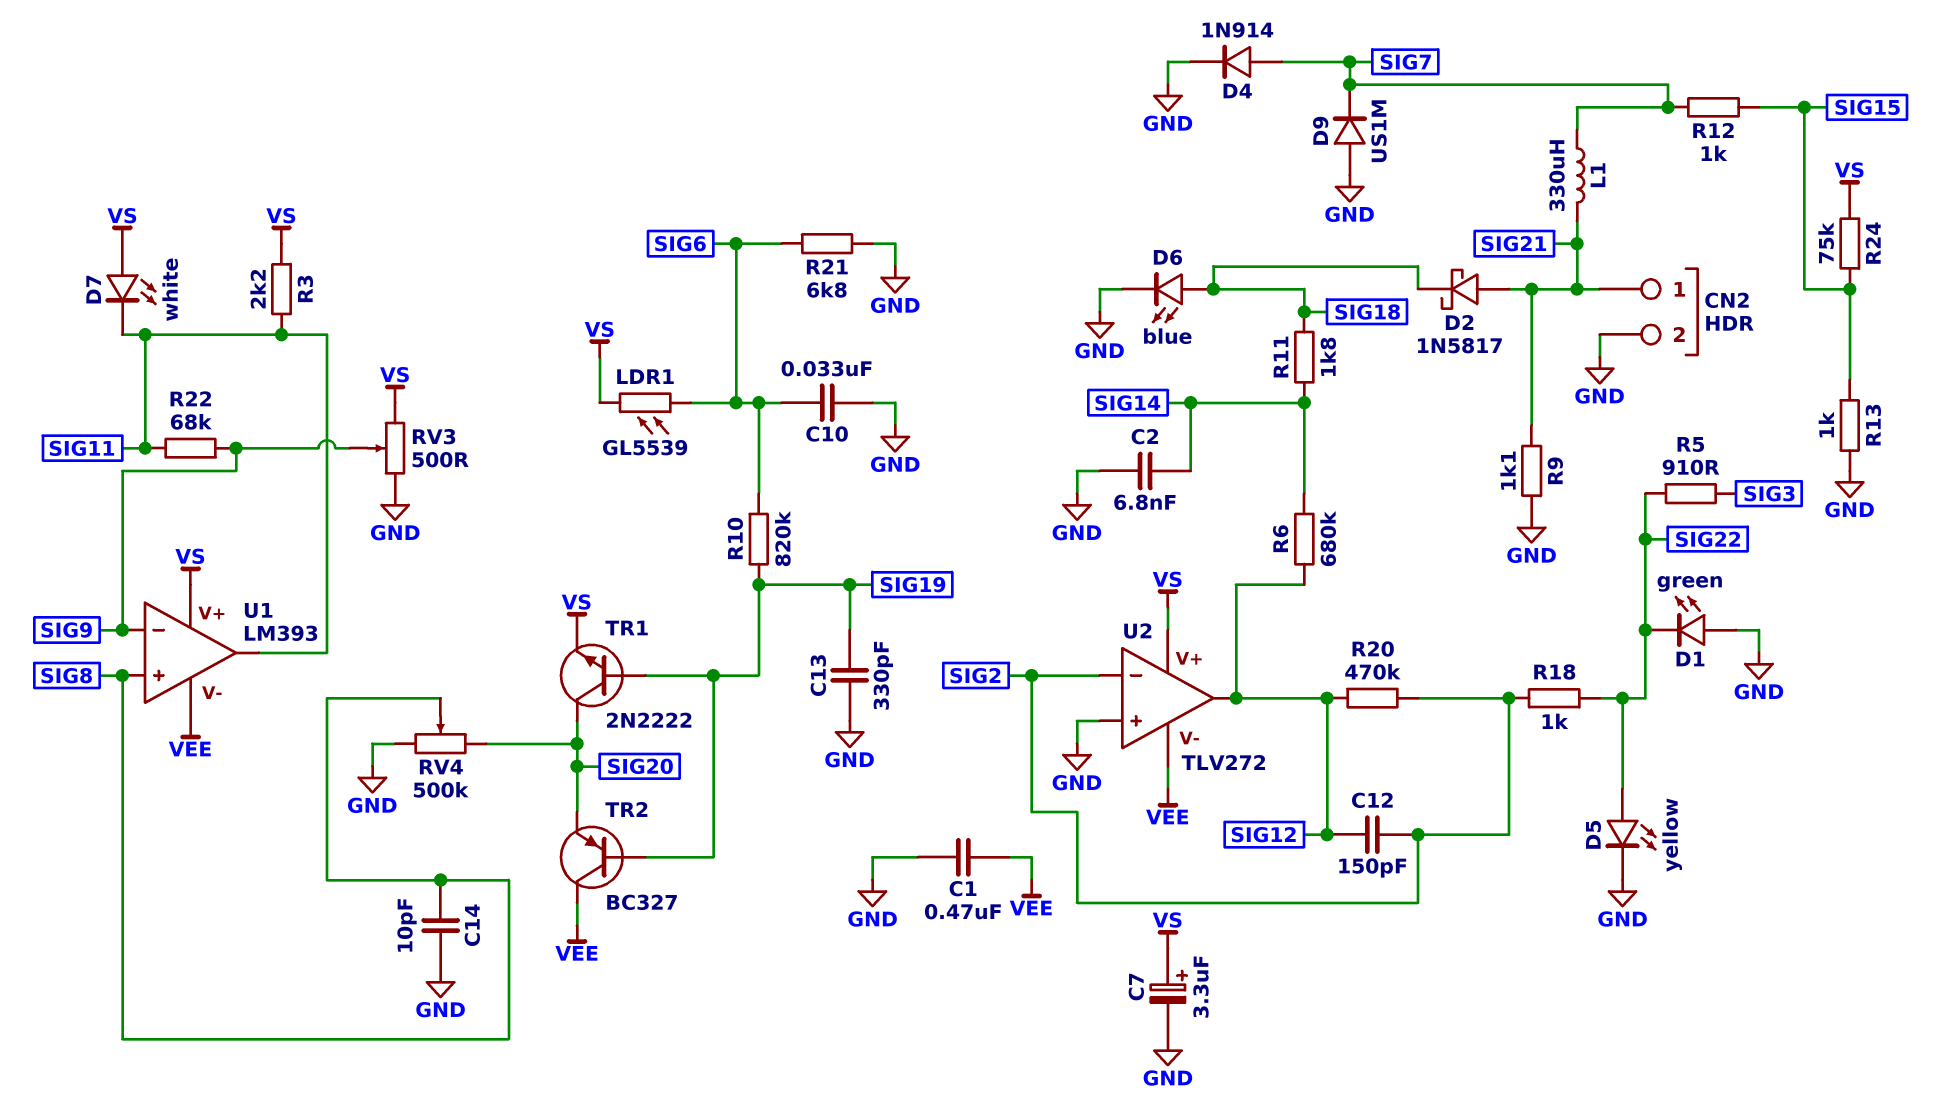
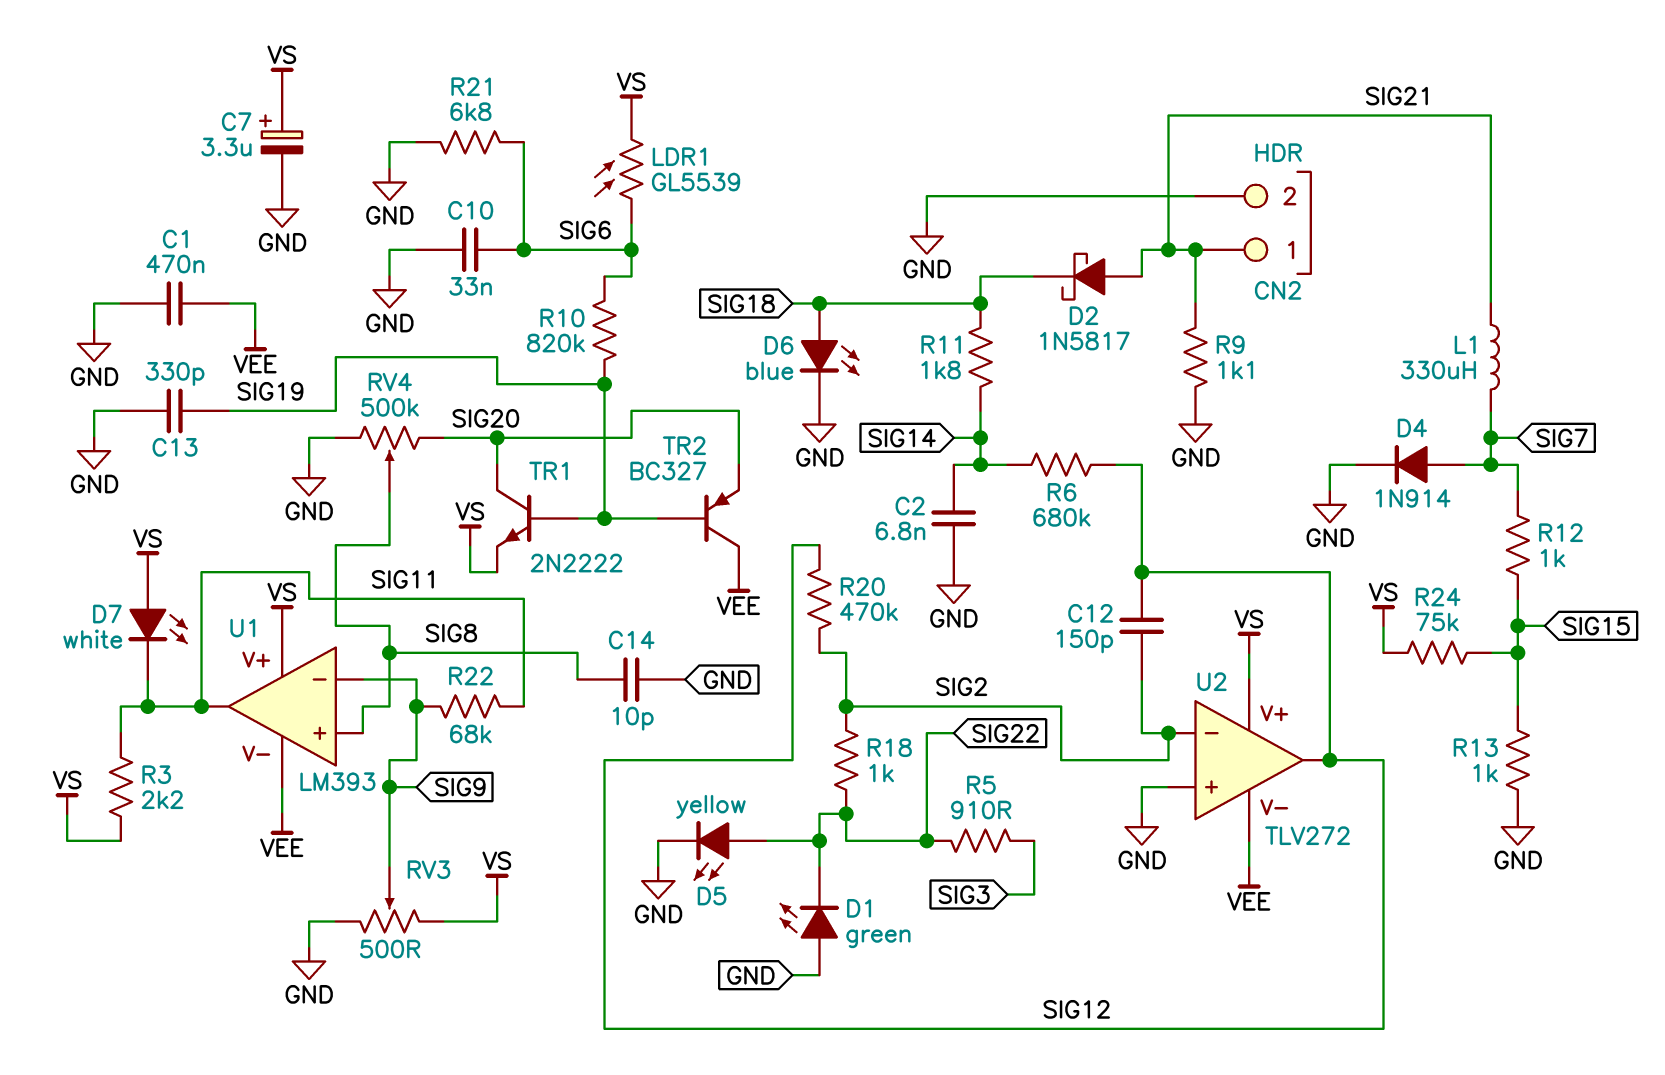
D9: diode US1M (A GND, K SIG7) -> none

